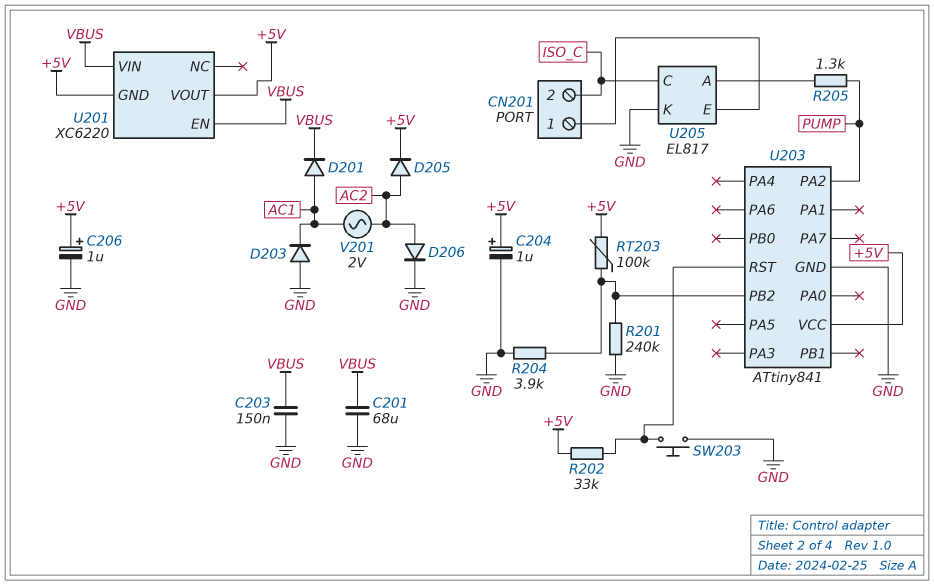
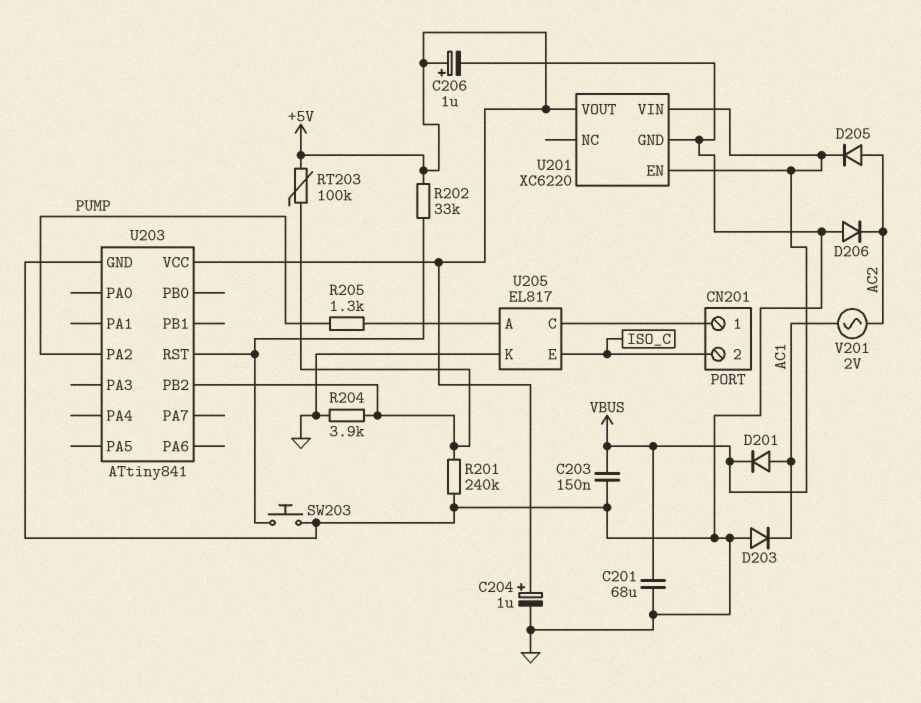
D205: diode (A AC2, K +5V) -> diode (A AC2, K VBUS)
D206: diode (A AC2, K GND) -> diode (A GND, K AC2)
U201 pin GND: +5V -> GND
U205 pin C: ISO_C -> CN201/1
U205 pin E: CN201/1 -> ISO_C

